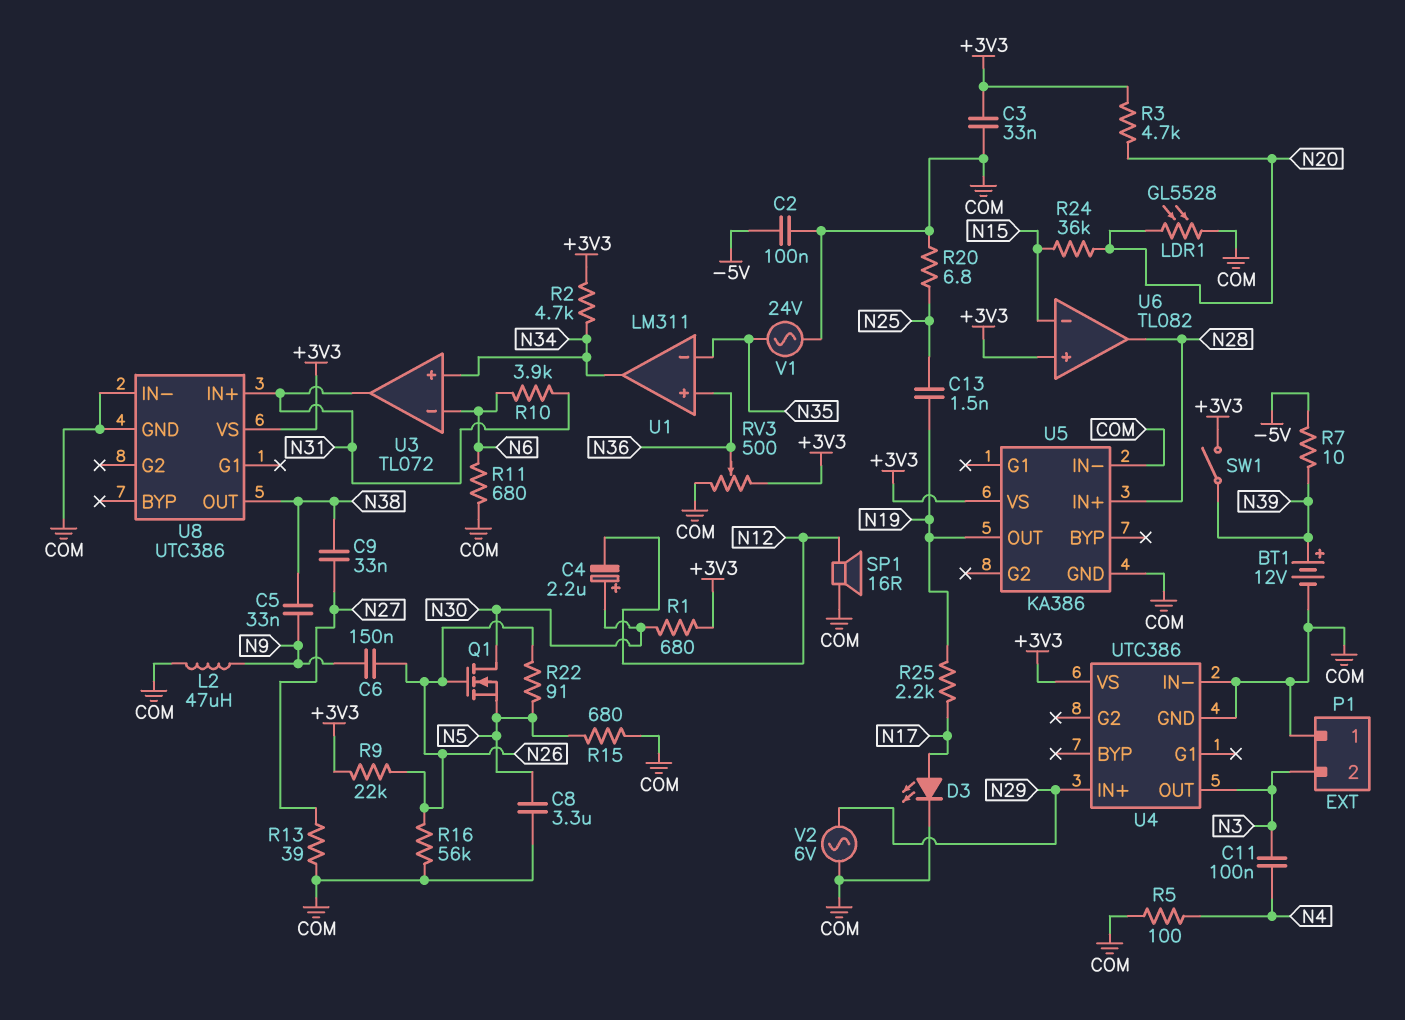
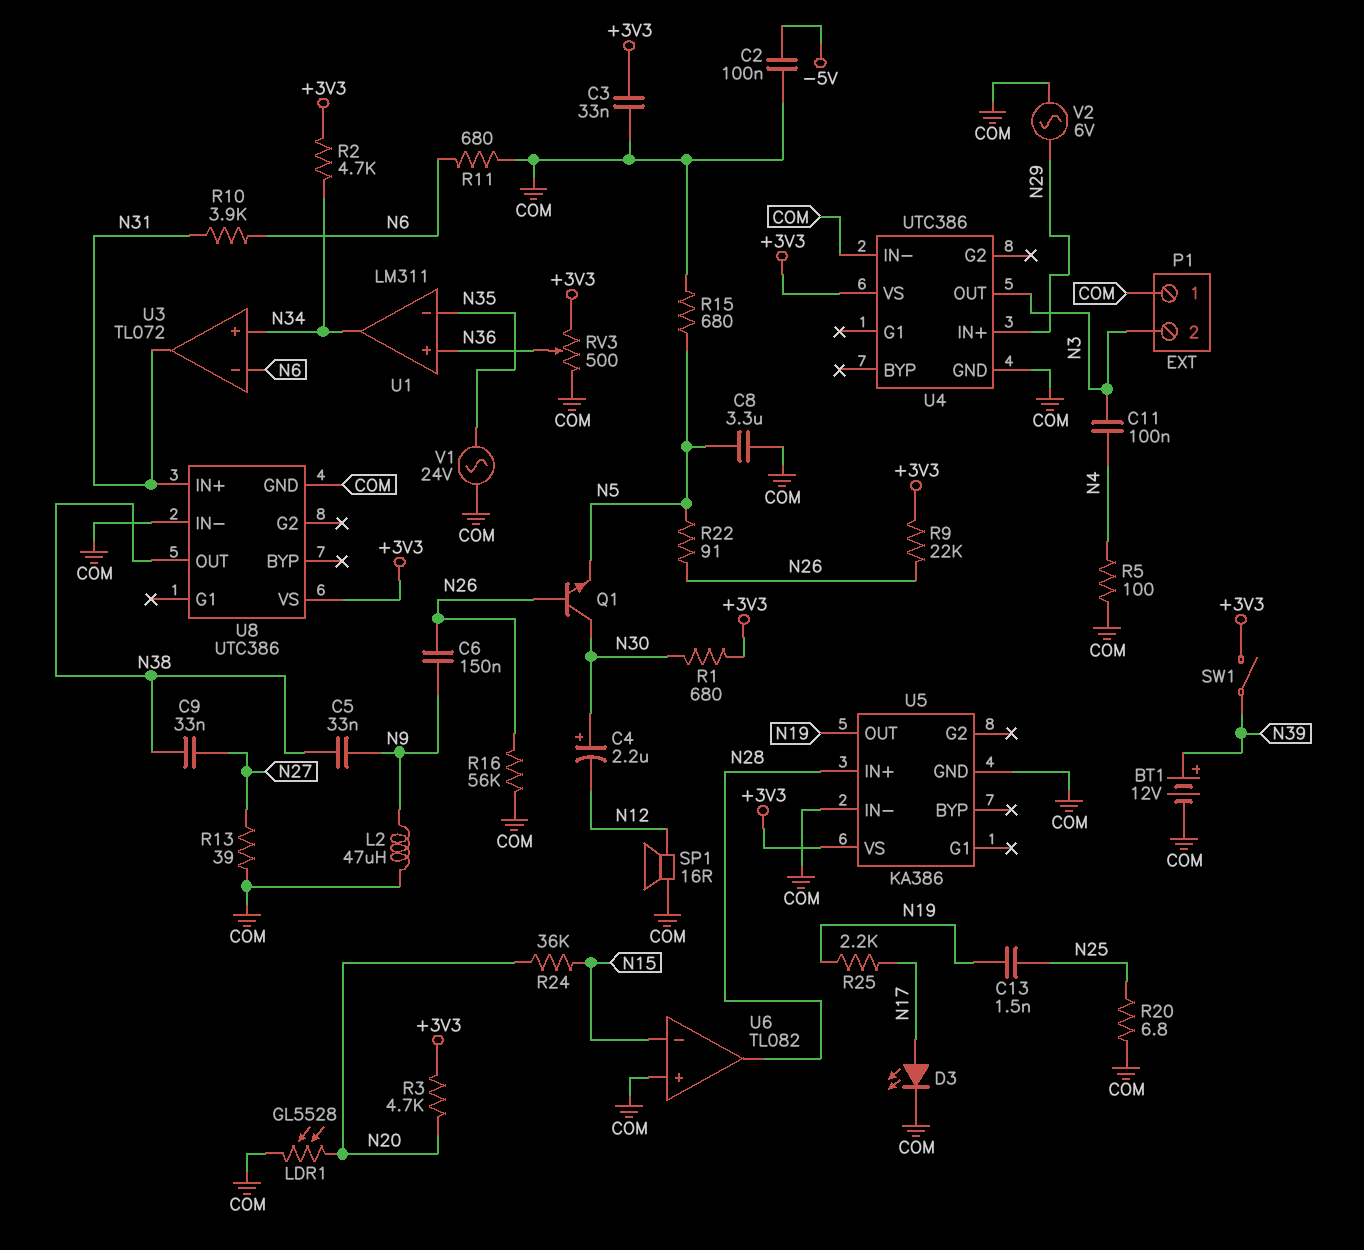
Q1: NMOS (G N26, D N30, S N5) -> NPN (B N26, C N30, E N5)
R7: 10 (-5V, N39) -> none
U6 pin in+: +3V3 -> COM

